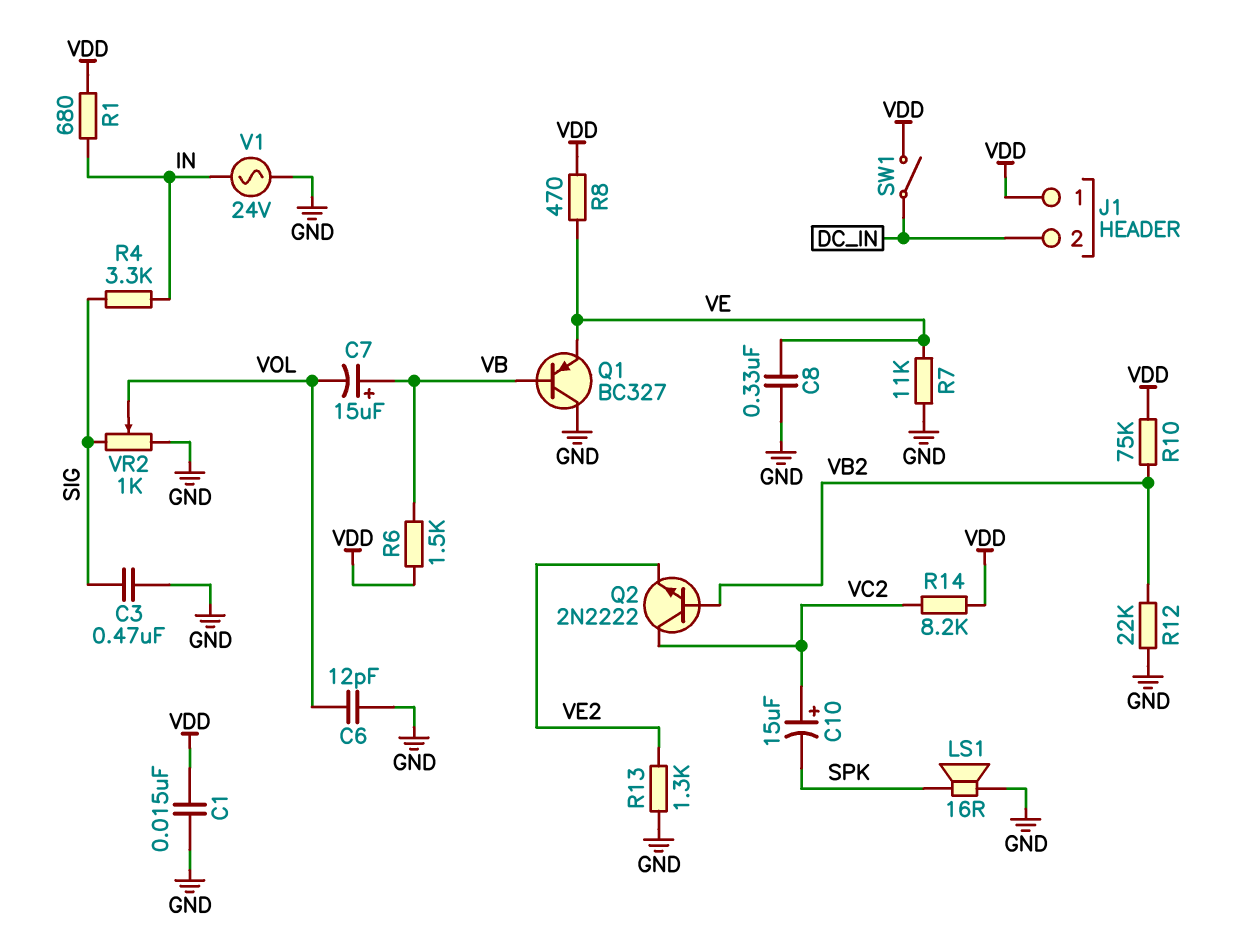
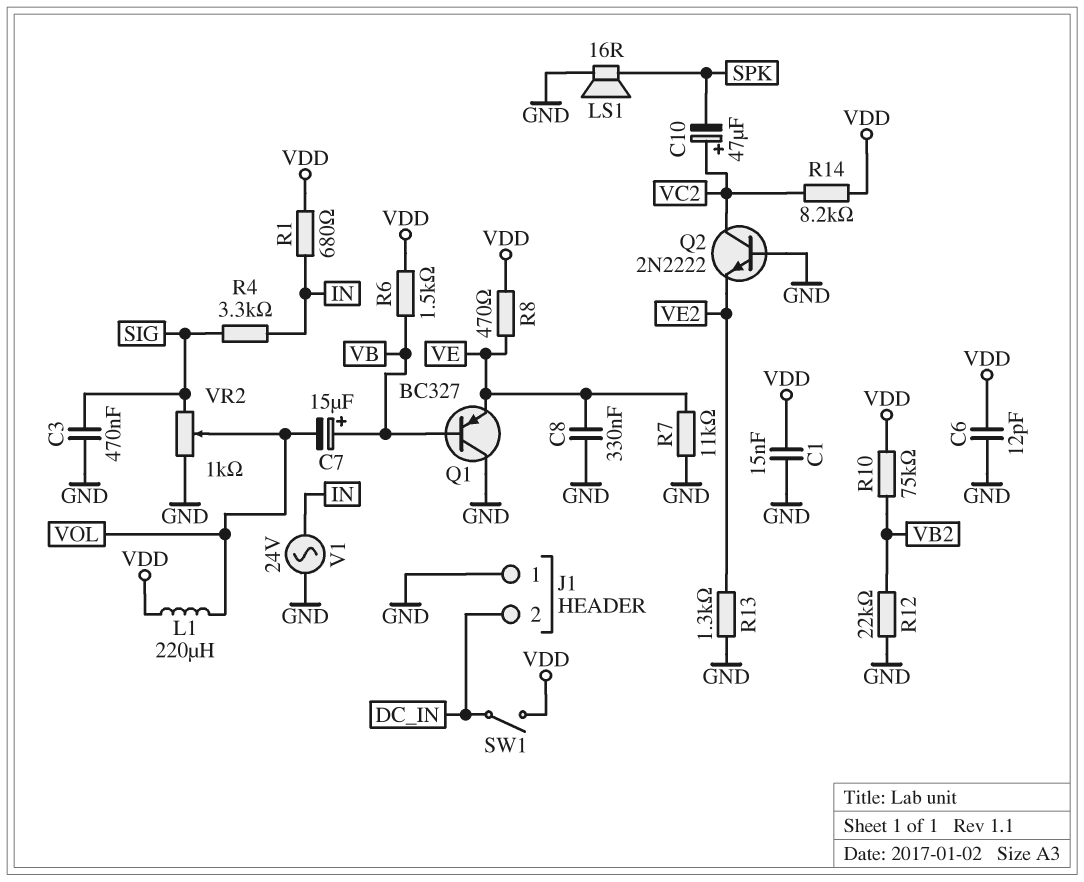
C6: 12pF (GND, VOL) -> 12pF (GND, VDD)
C10: 15uF (plus VC2, minus SPK) -> 47uF (plus VC2, minus SPK)
J1 pin 1: VDD -> GND
L1: none -> 220uH (VDD, VOL)
Q2: NPN 2N2222 (B VB2, C VC2, E VE2) -> NPN 2N2222 (B GND, C VC2, E VE2)

